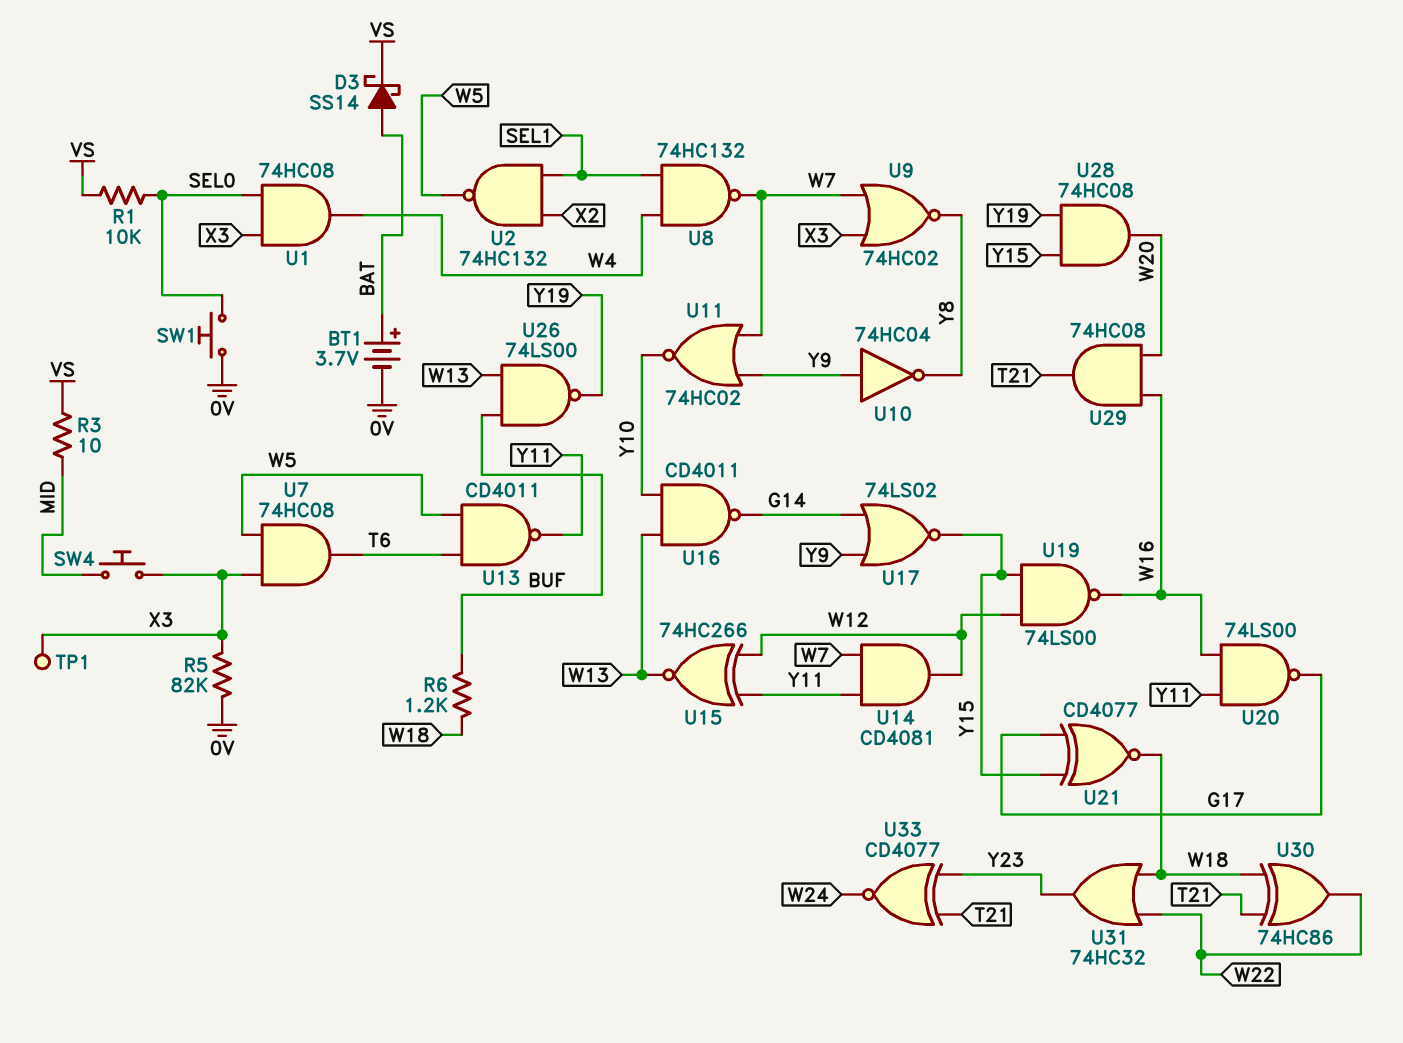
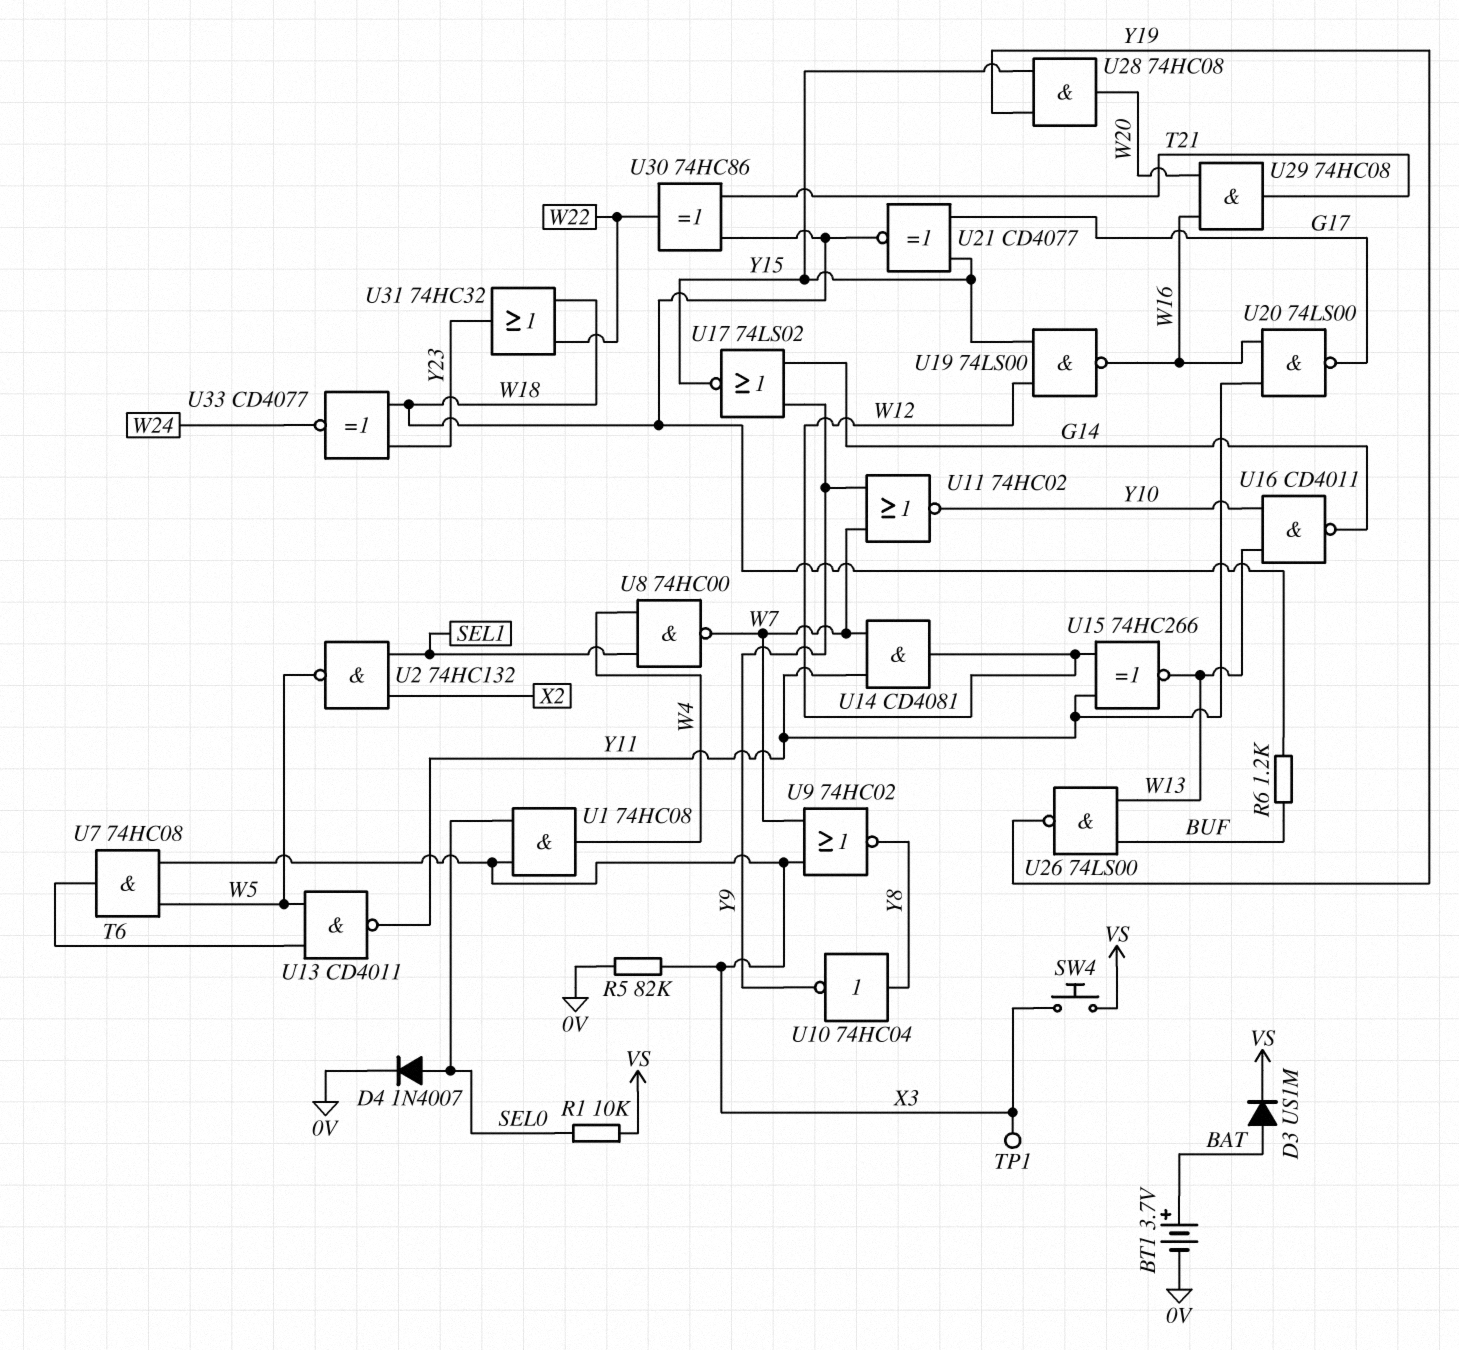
D3: schottky SS14 (A BAT, K VS) -> diode US1M (A BAT, K VS)
D4: none -> diode 1N4007 (A SEL0, K 0V)
R3: 10 (MID, VS) -> none
SW1: button (0V, SEL0) -> none
SW4: button (MID, X3) -> button (VS, X3)
U8: NAND 74HC132 (in SEL1, in W4, out W7) -> NAND 74HC00 (in SEL1, in W4, out W7)
U10: NOT 74HC04 (in Y9, out Y8) -> NOT 74HC04 (in Y8, out Y9)
U33: XNOR CD4077 (in T21, in Y23, out W24) -> XNOR CD4077 (in W18, in Y23, out W24)

